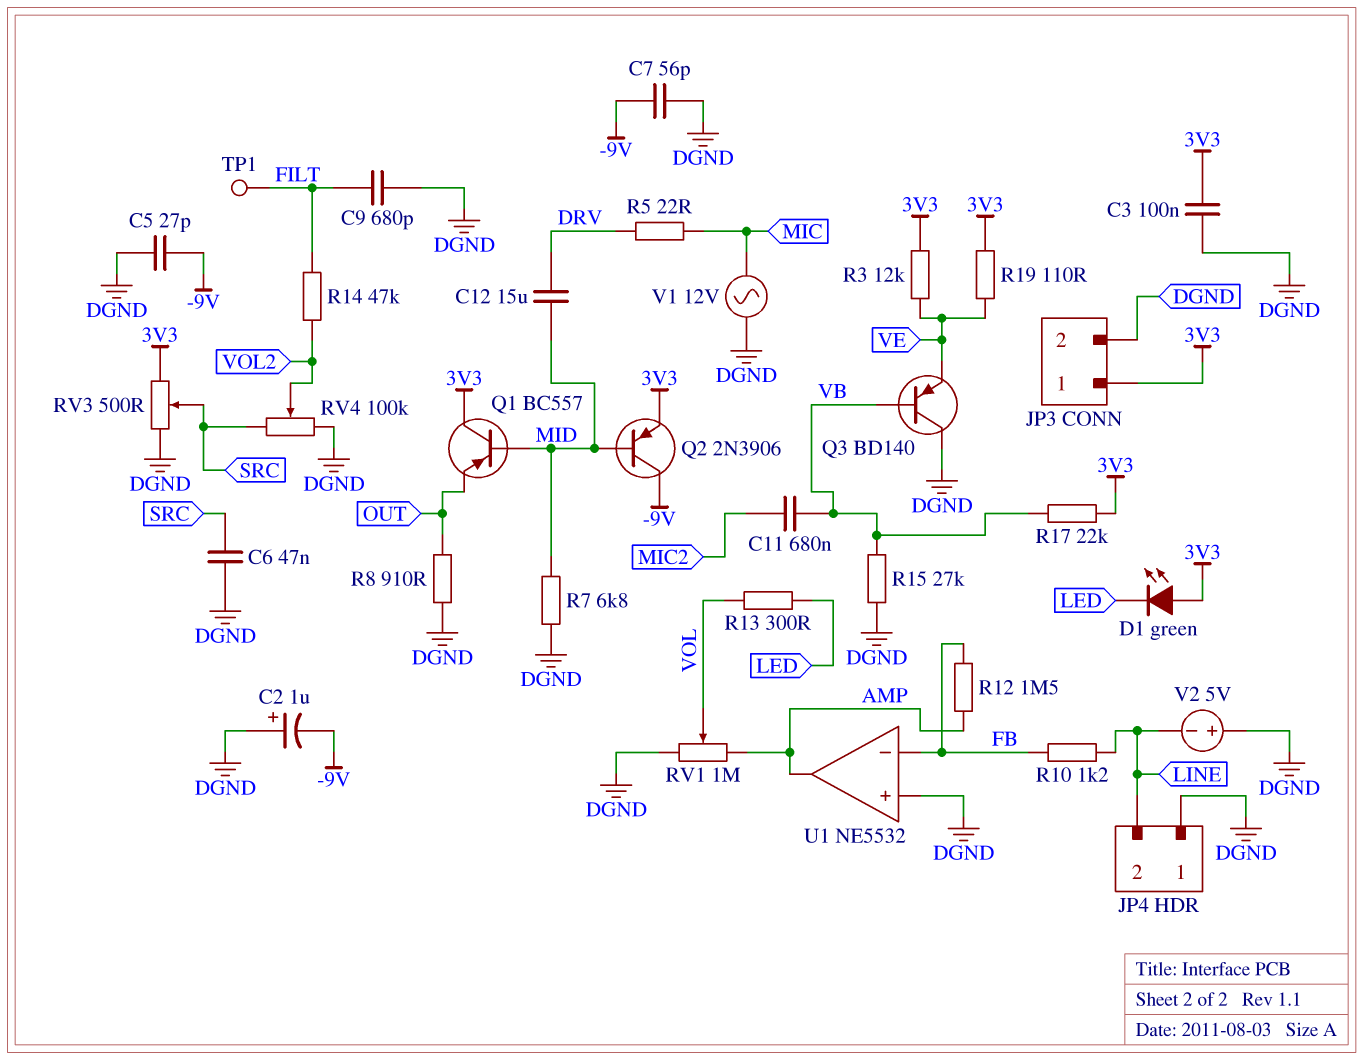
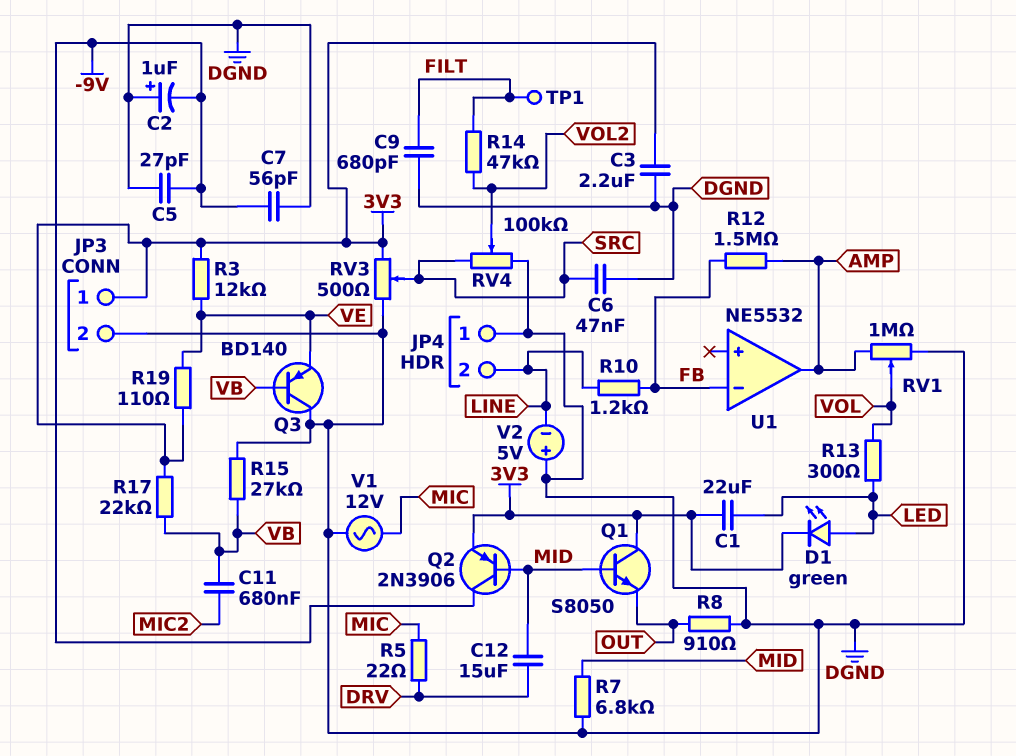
C1: none -> 22uF (3V3, LED)
C3: 100nF (3V3, DGND) -> 2.2uF (3V3, DGND)
D1: LED green (A 3V3, K LED) -> LED green (A LED, K 3V3)
Q1: PNP BC557 (B MID, C 3V3, E OUT) -> NPN S8050 (B MID, C 3V3, E OUT)
U1 pin in+: DGND -> none

